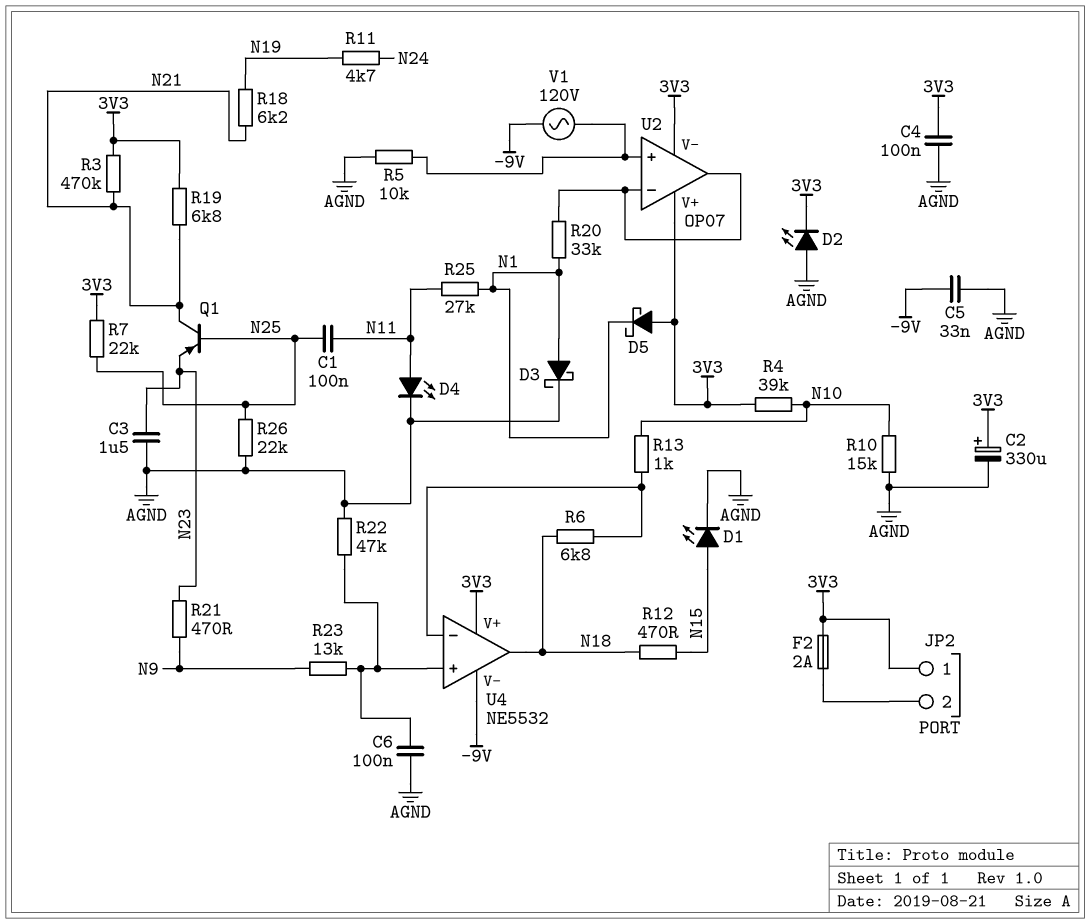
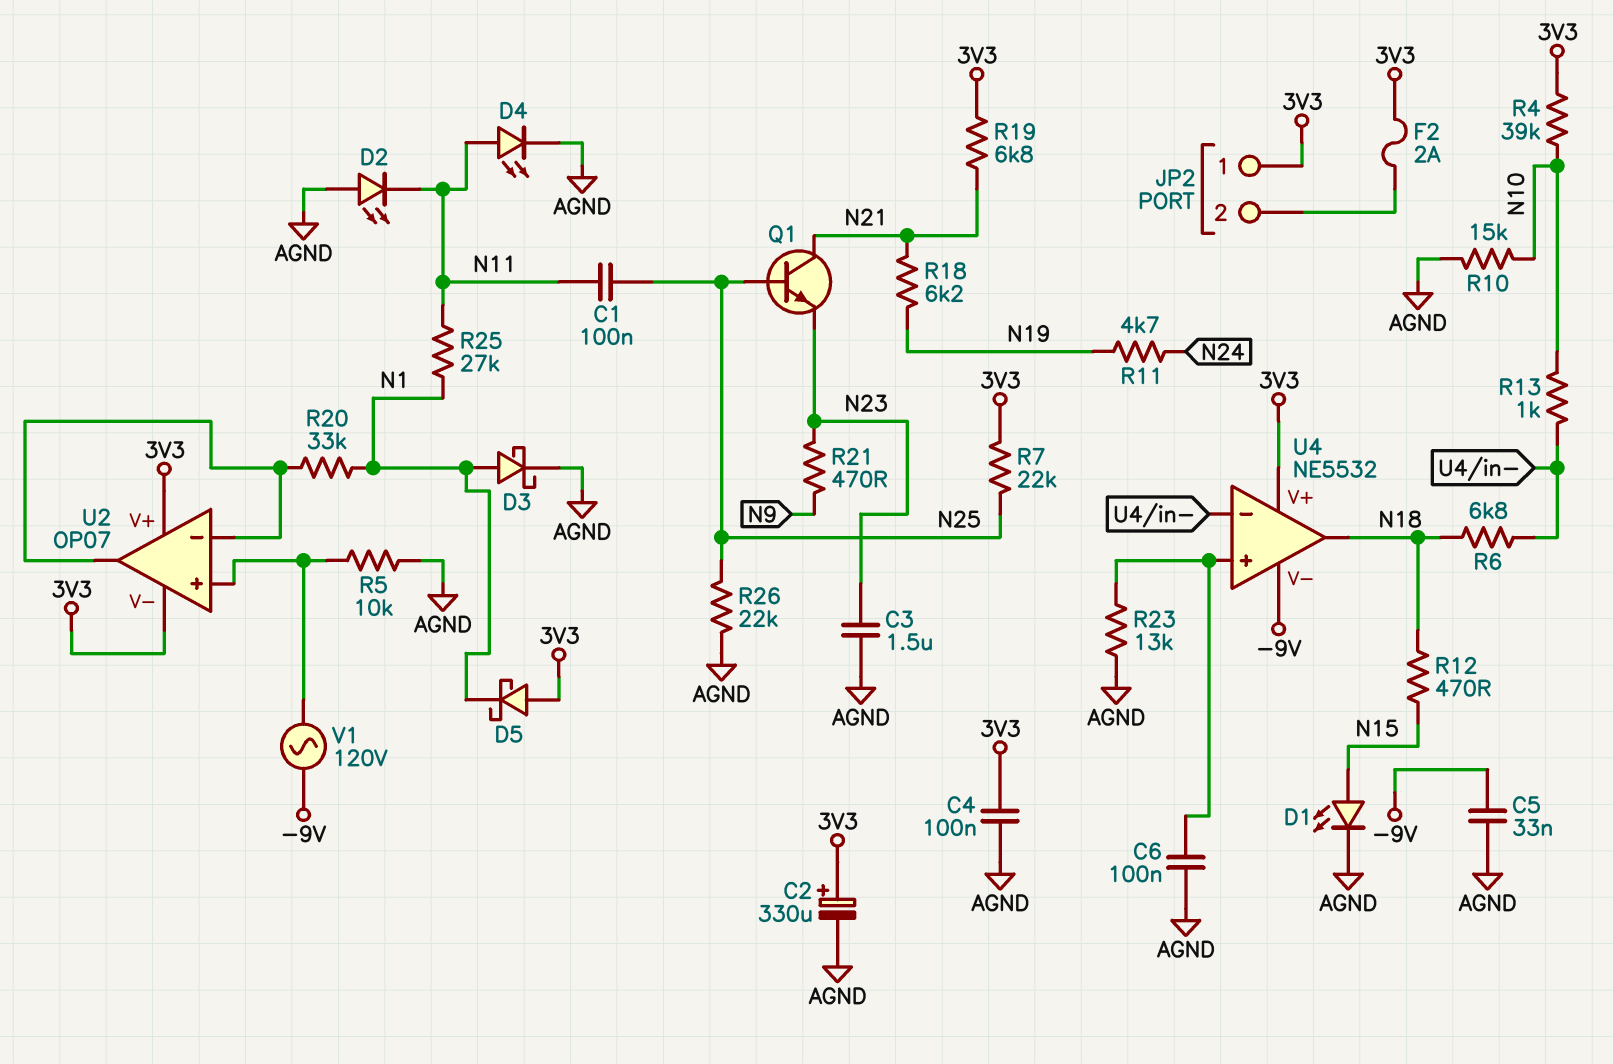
D2: LED (A AGND, K 3V3) -> LED (A AGND, K N11)
Q1: PNP (B N25, C N21, E N23) -> NPN (B N25, C N21, E N23)
R3: 470k (3V3, N21) -> none
R22: 47k (AGND, U4/in+) -> none
R23: 13k (N9, U4/in+) -> 13k (AGND, U4/in+)

